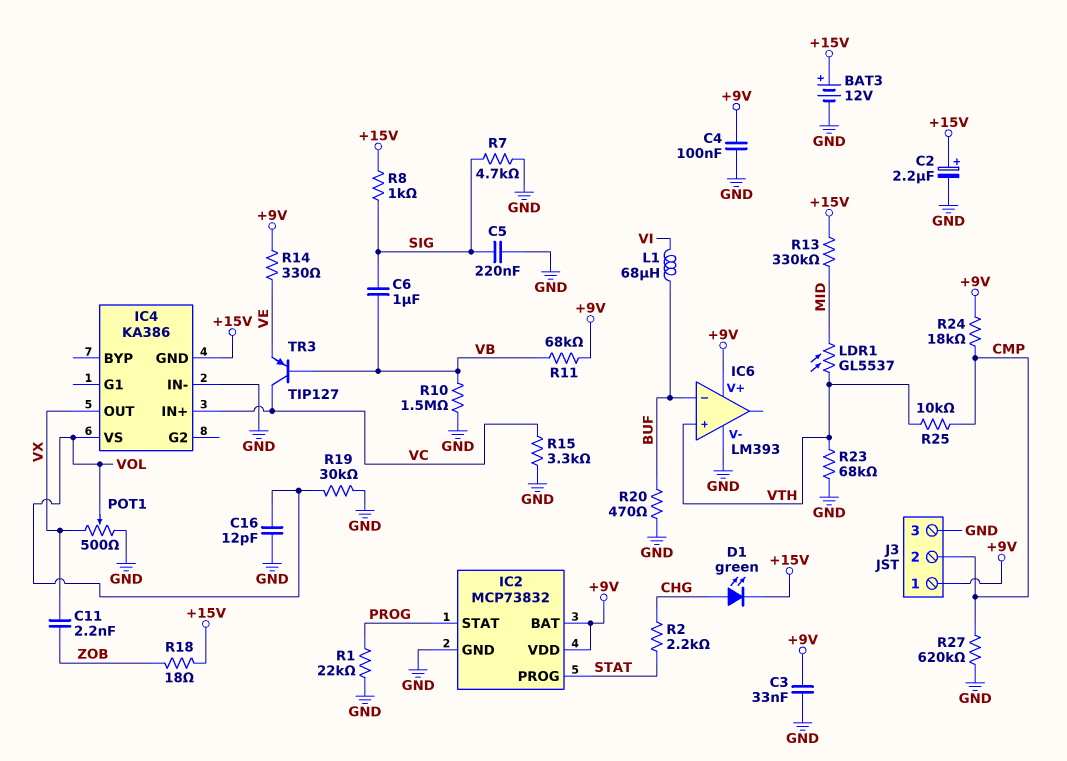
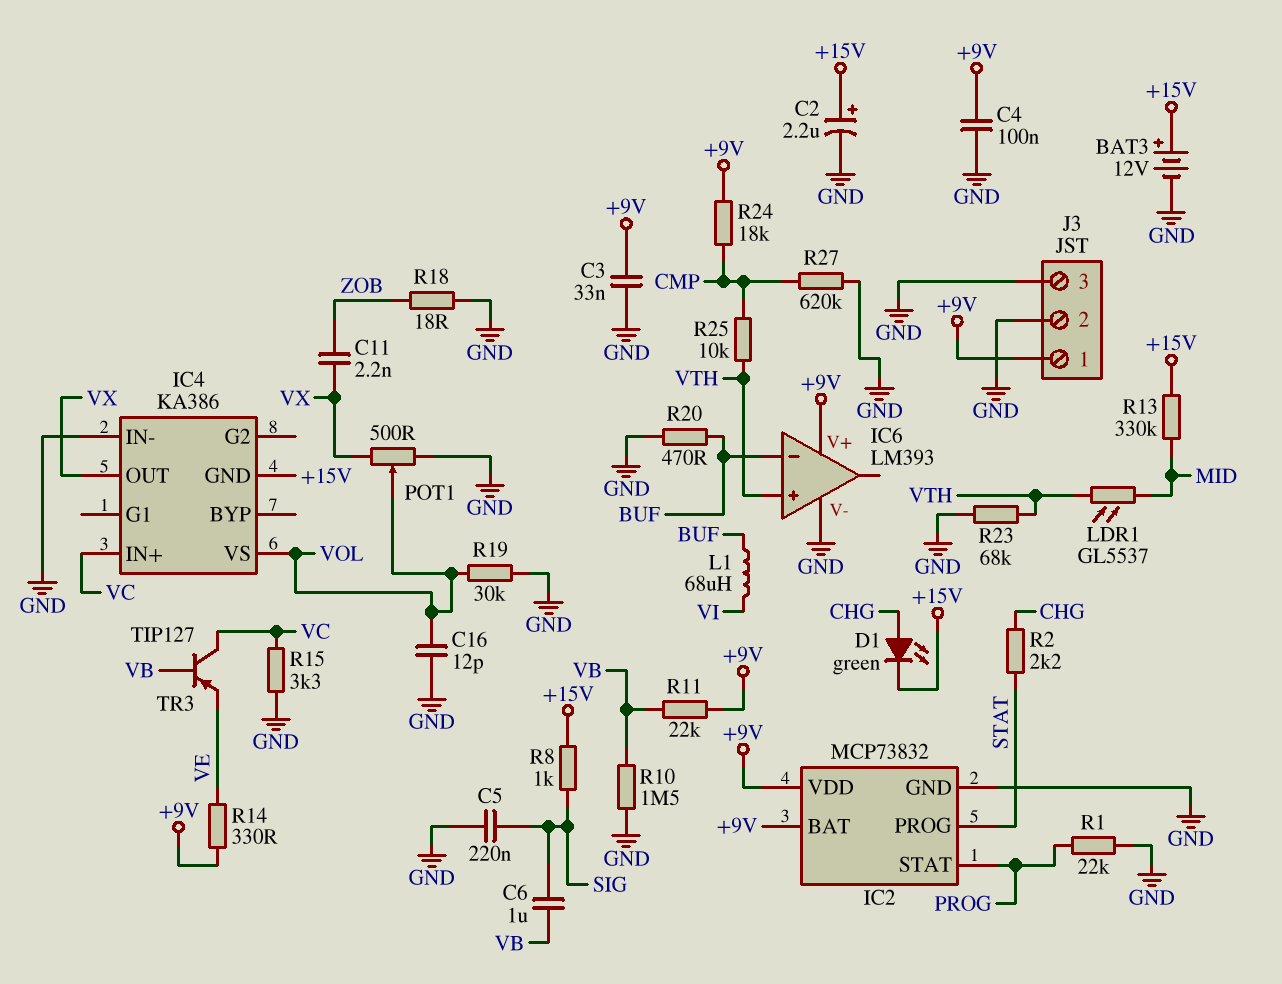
J3 pin 2: CMP -> GND
R7: 4.7k (GND, SIG) -> none
R11: 68k (+9V, VB) -> 22k (+9V, VB)
R18: 18 (+15V, ZOB) -> 18 (GND, ZOB)

